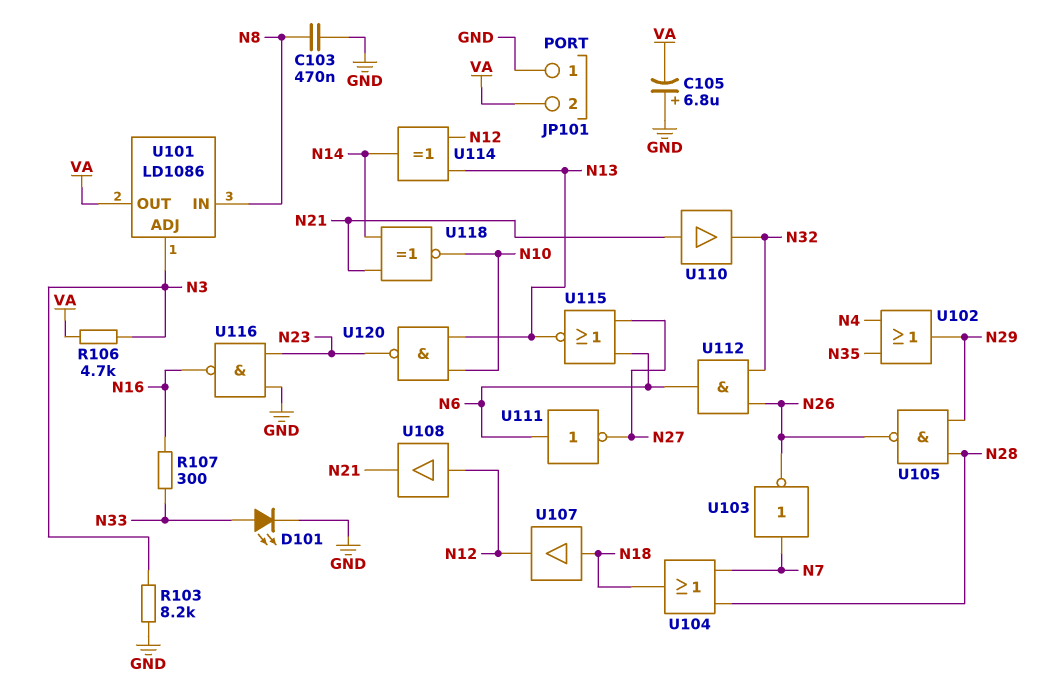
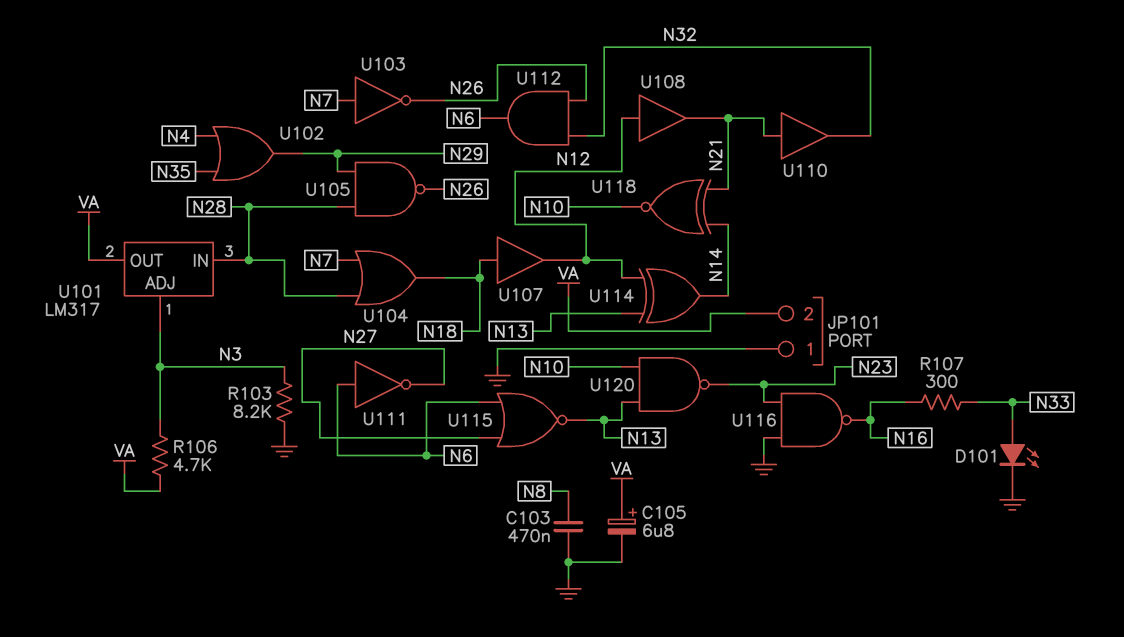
C105: 6.8uF (plus GND, minus VA) -> 6.8uF (plus VA, minus GND)
U101: LD1086 -> LM317
U101 pin IN: N8 -> N28

